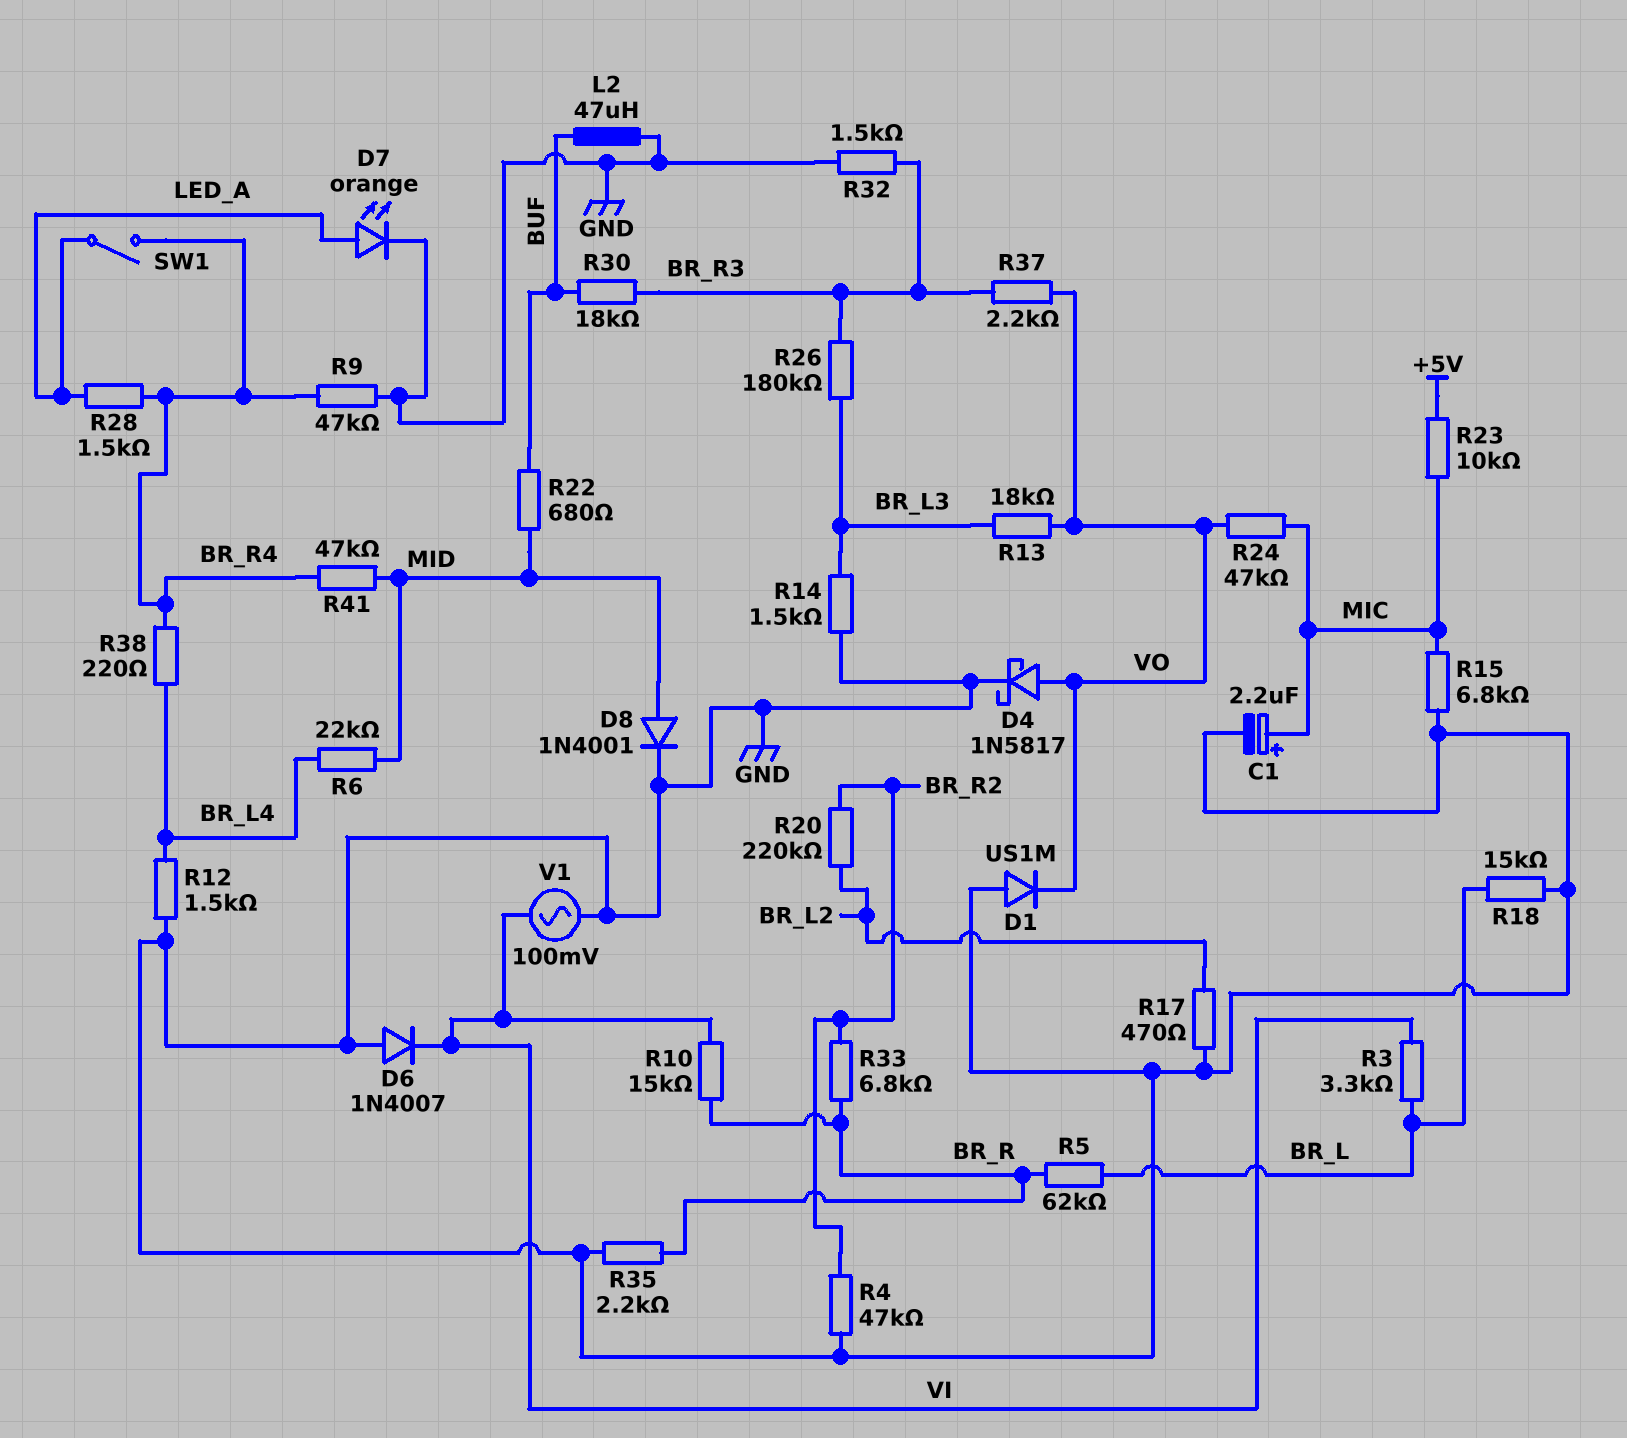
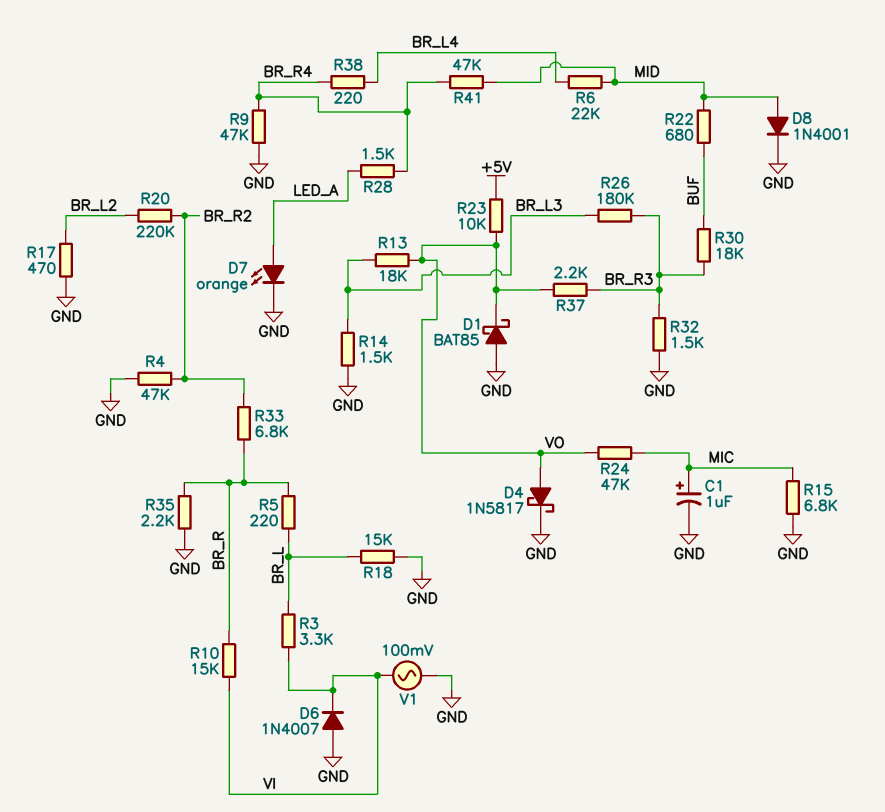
C1: 2.2uF (plus MIC, minus GND) -> 1uF (plus MIC, minus GND)
D1: diode US1M (A GND, K VO) -> schottky BAT85 (A GND, K VO)
L2: 47uH (BUF, GND) -> none
R5: 62k (BR_L, BR_R) -> 220 (BR_L, BR_R)
R12: 1.5k (BR_L4, GND) -> none
R23: 10k (+5V, MIC) -> 10k (+5V, VO)
SW1: switch (BR_R4, LED_A) -> none

